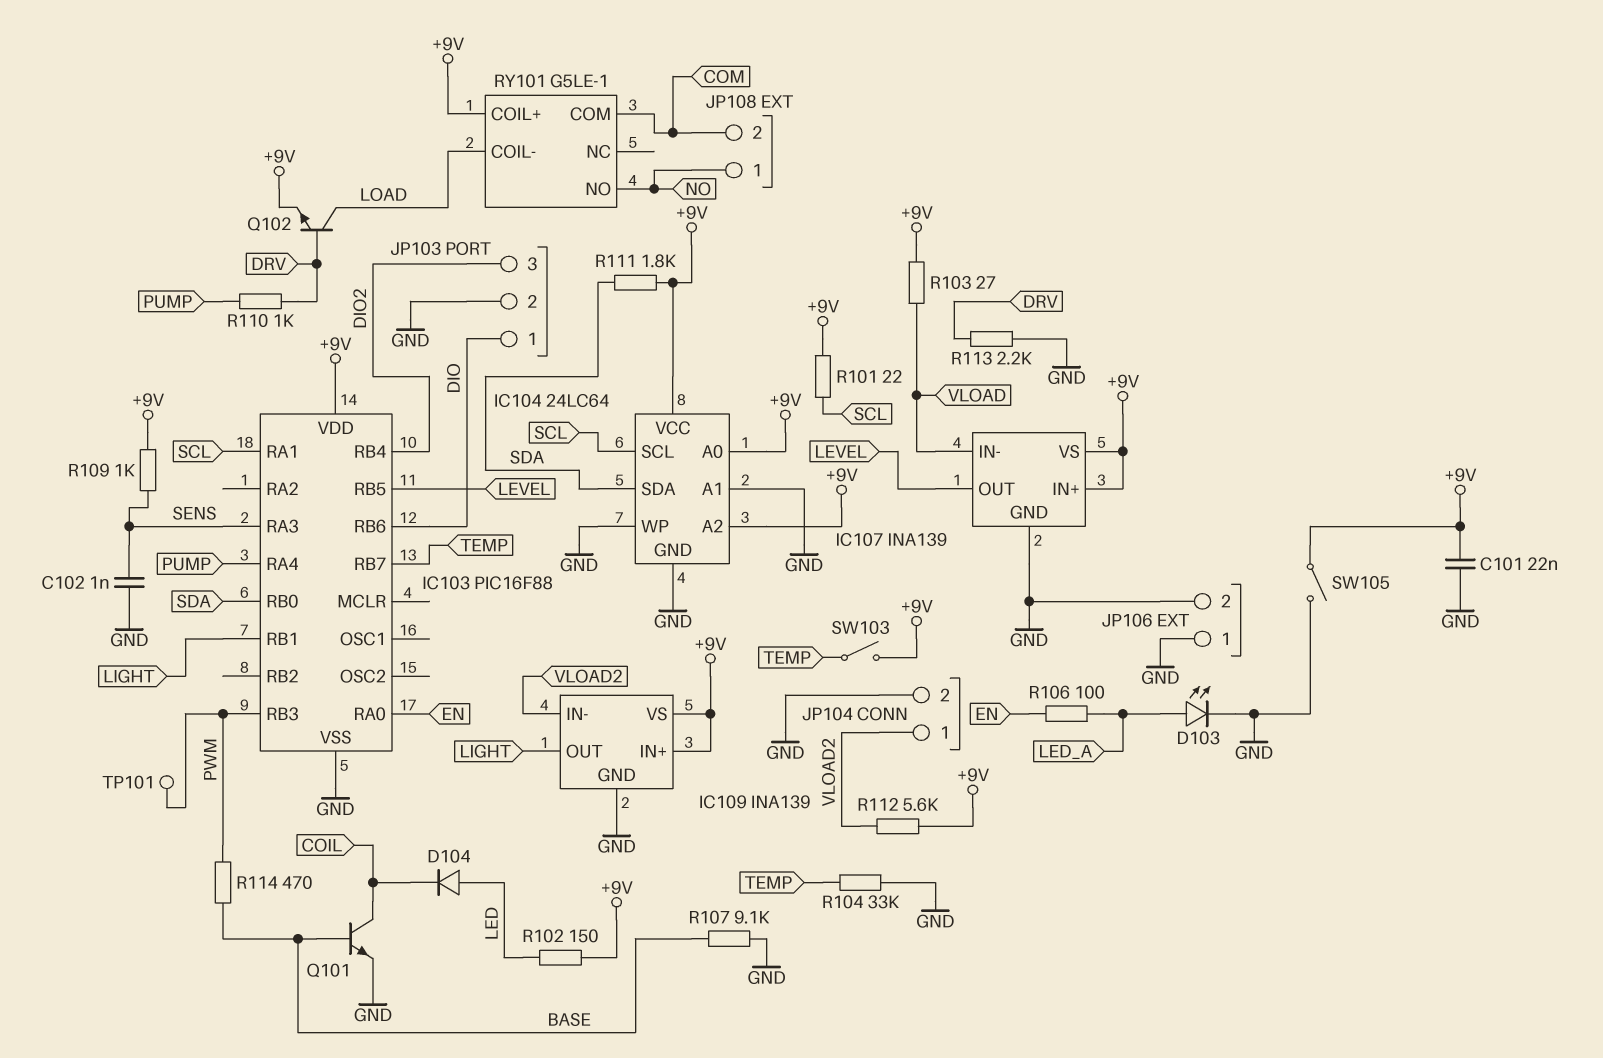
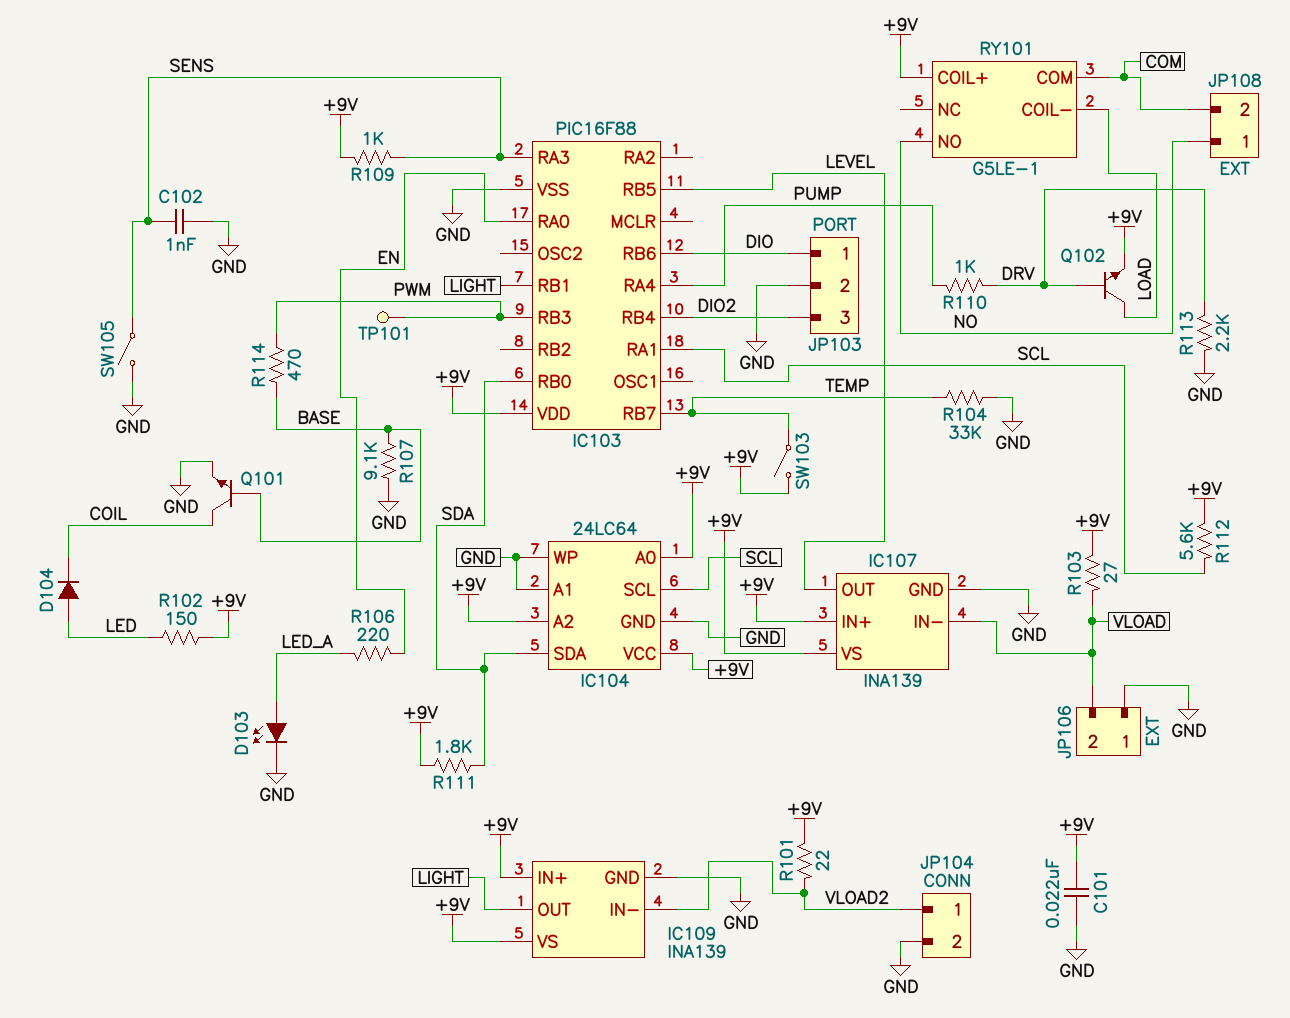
JP106 pin 2: GND -> VLOAD
R101: 22 (+9V, SCL) -> 22 (+9V, VLOAD2)
R106: 100 (EN, LED_A) -> 220 (EN, LED_A)
R112: 5.6k (+9V, VLOAD2) -> 5.6k (+9V, SCL)
SW105: switch (+9V, GND) -> switch (GND, SENS)

